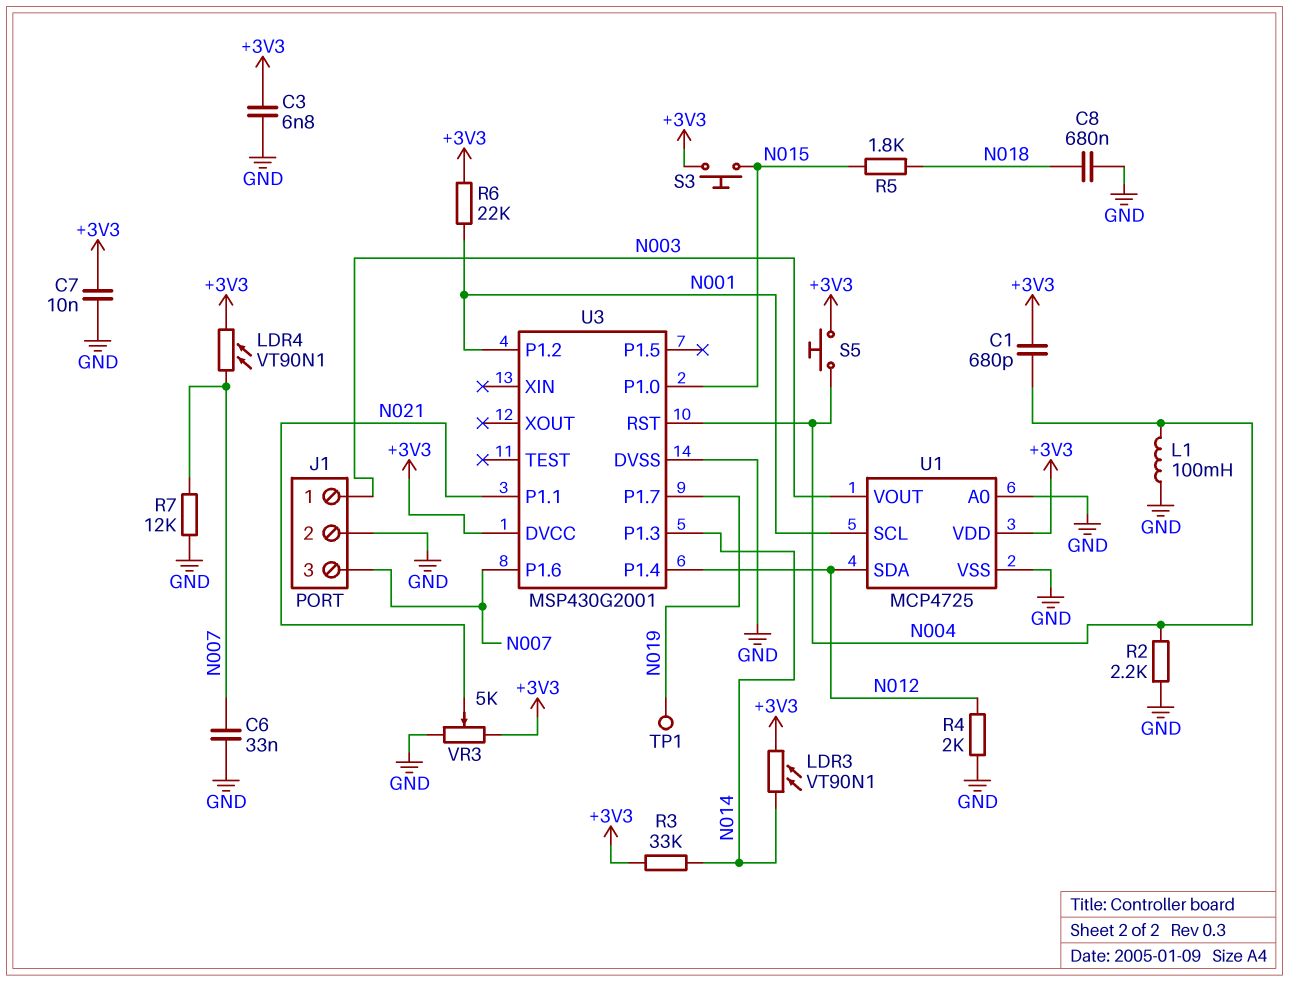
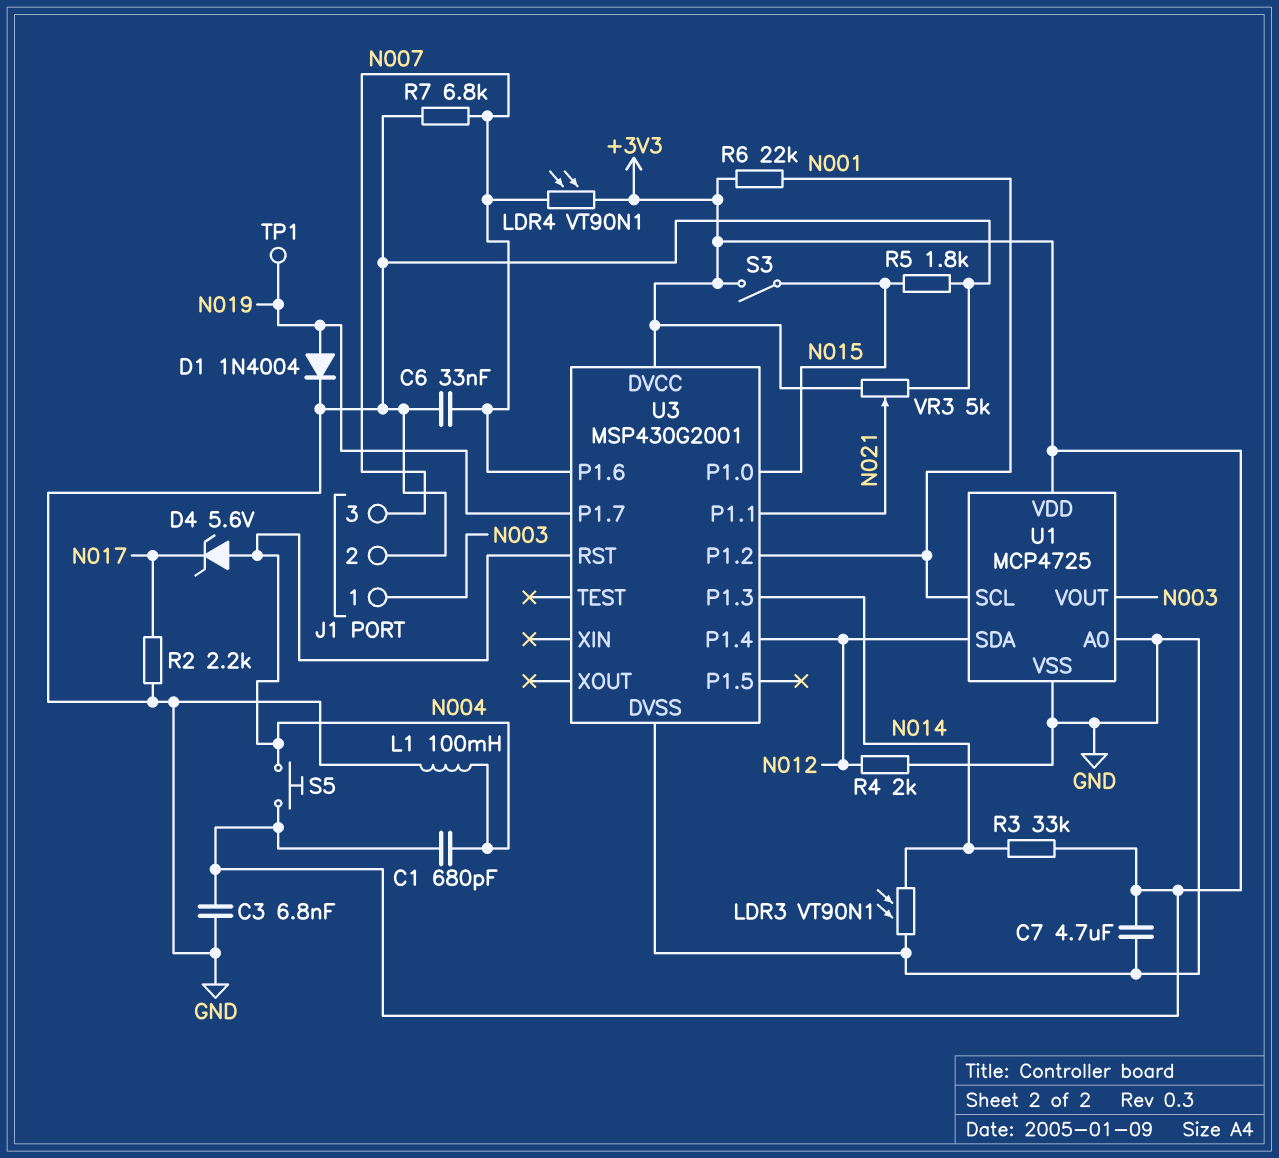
C7: 10nF (+3V3, GND) -> 4.7uF (+3V3, GND)
C8: 680nF (GND, N018) -> none
D1: none -> diode 1N4004 (A N019, K GND)
D4: none -> zener 5.6V (A N004, K N017)
LDR3: VT90N1 (+3V3, N014) -> VT90N1 (GND, N014)
R2: 2.2k (GND, N004) -> 2.2k (GND, N017)
R5: 1.8k (N015, N018) -> 1.8k (GND, N015)
R7: 12k (GND, N007) -> 6.8k (GND, N007)
S3: button (+3V3, N015) -> switch (+3V3, N015)

